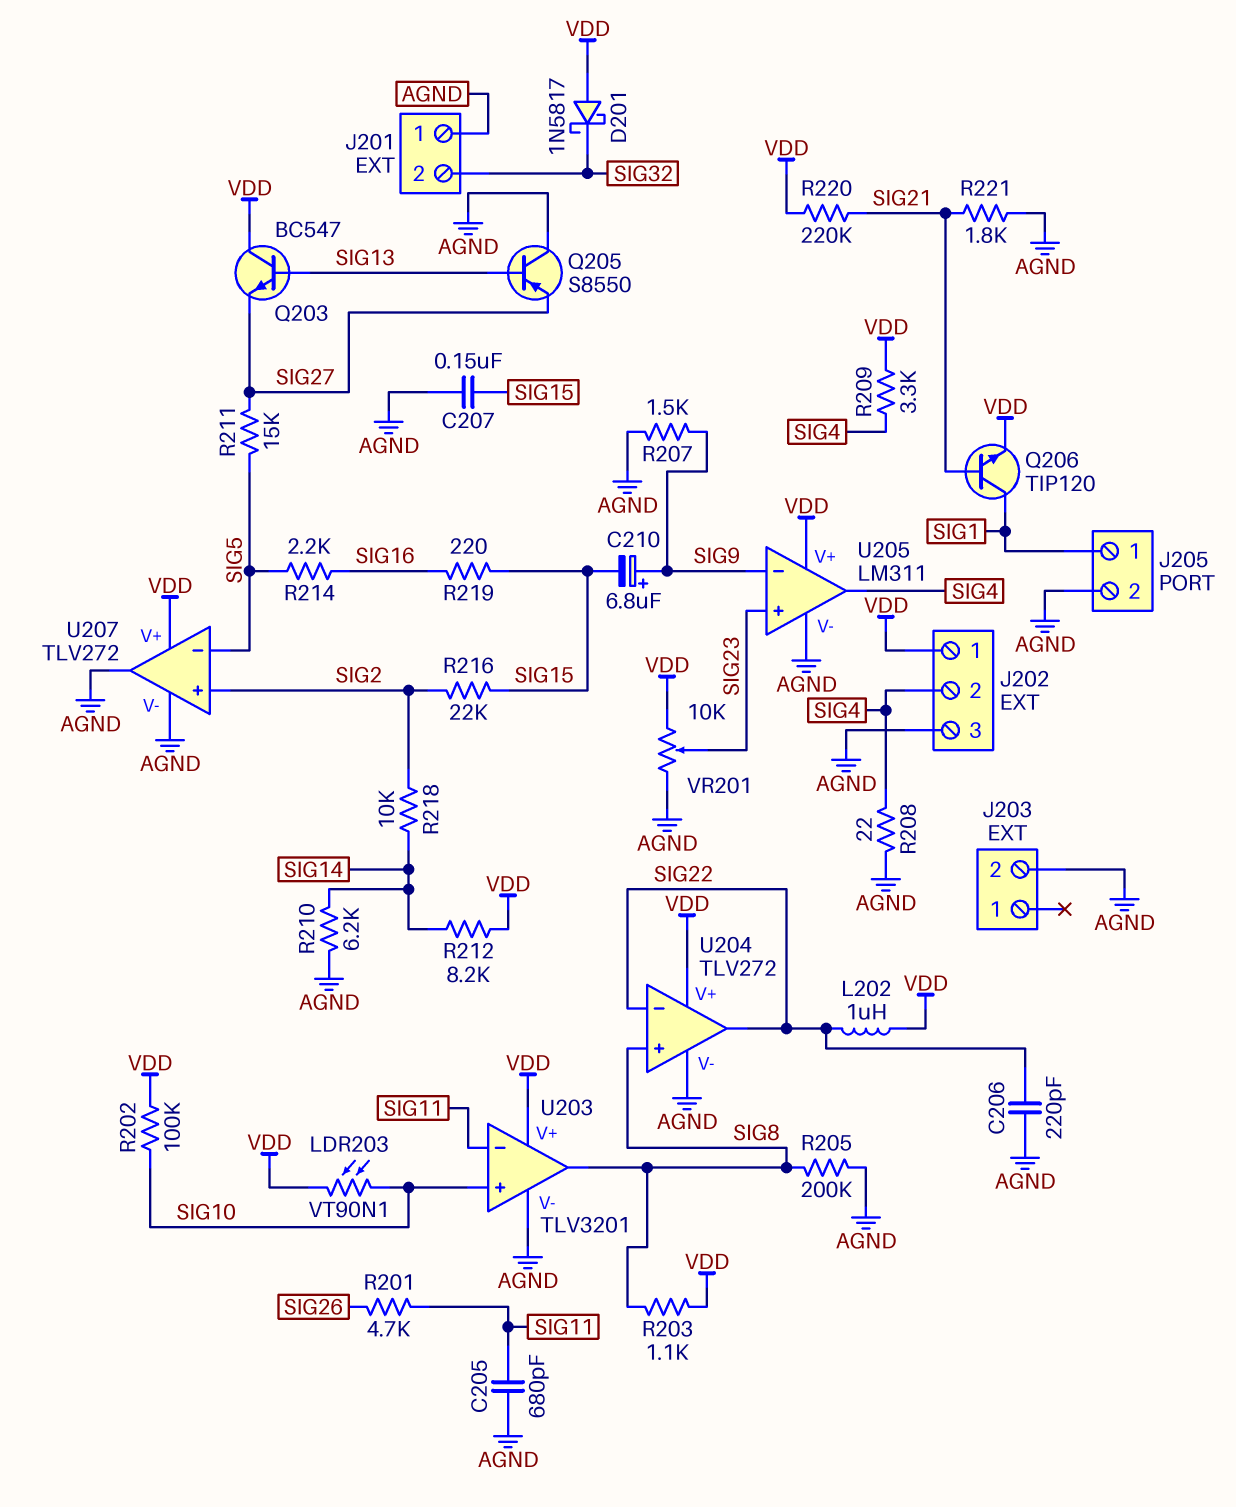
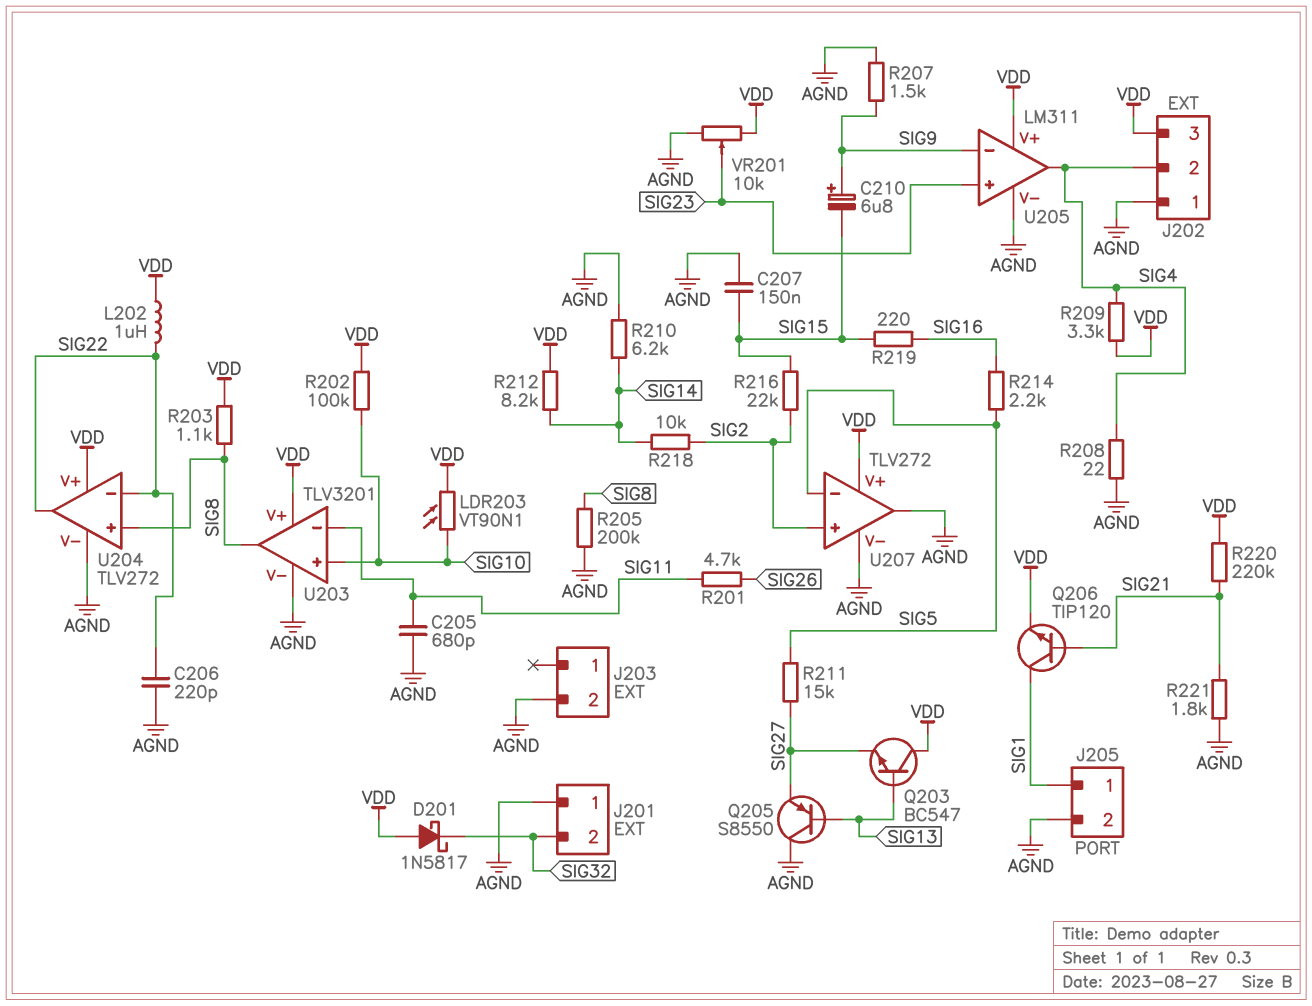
J202 pin 1: VDD -> AGND
J202 pin 3: AGND -> VDD

